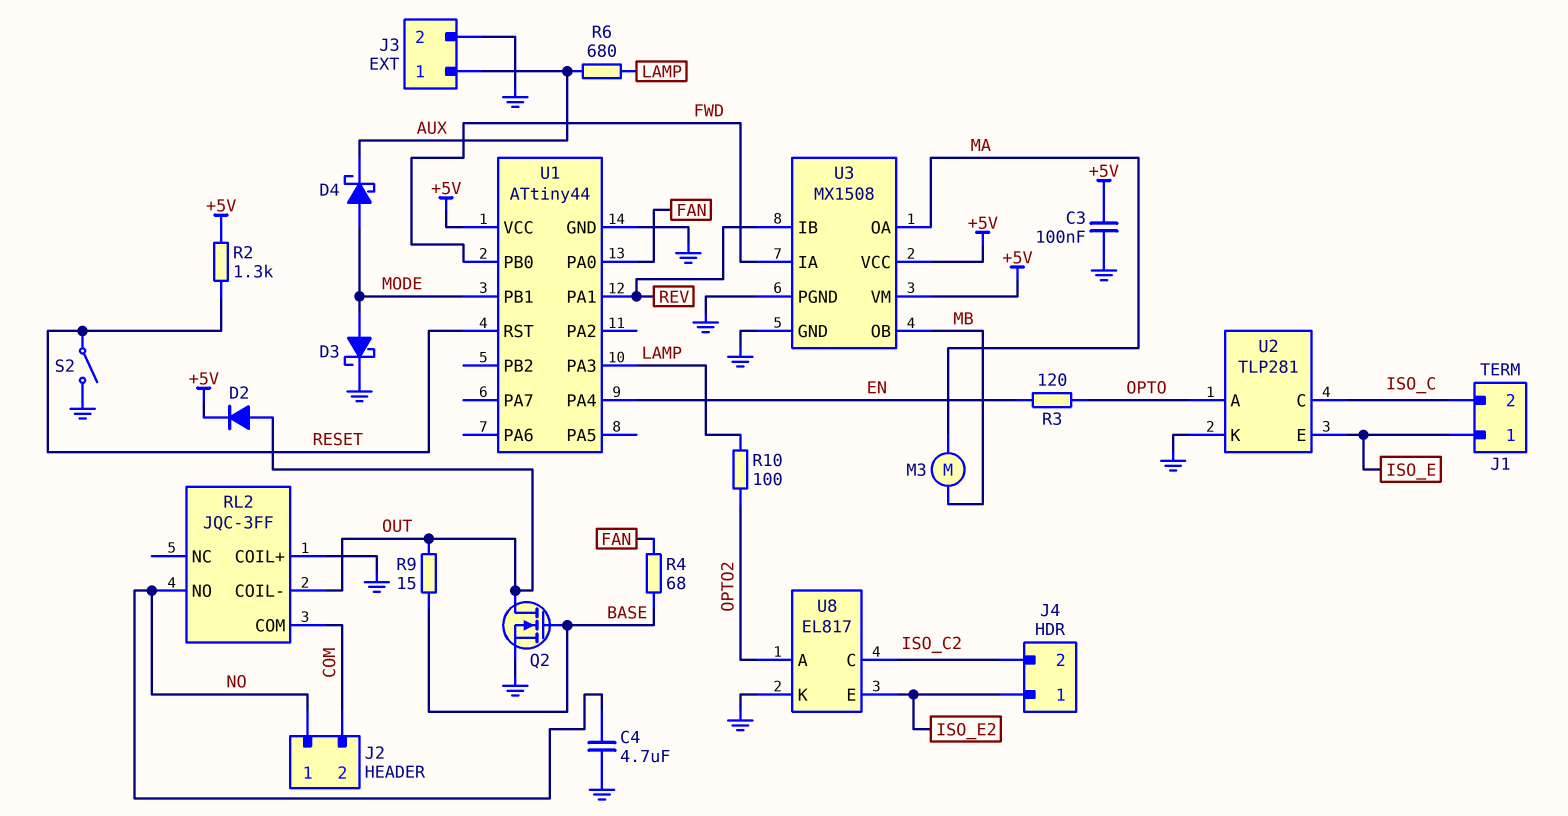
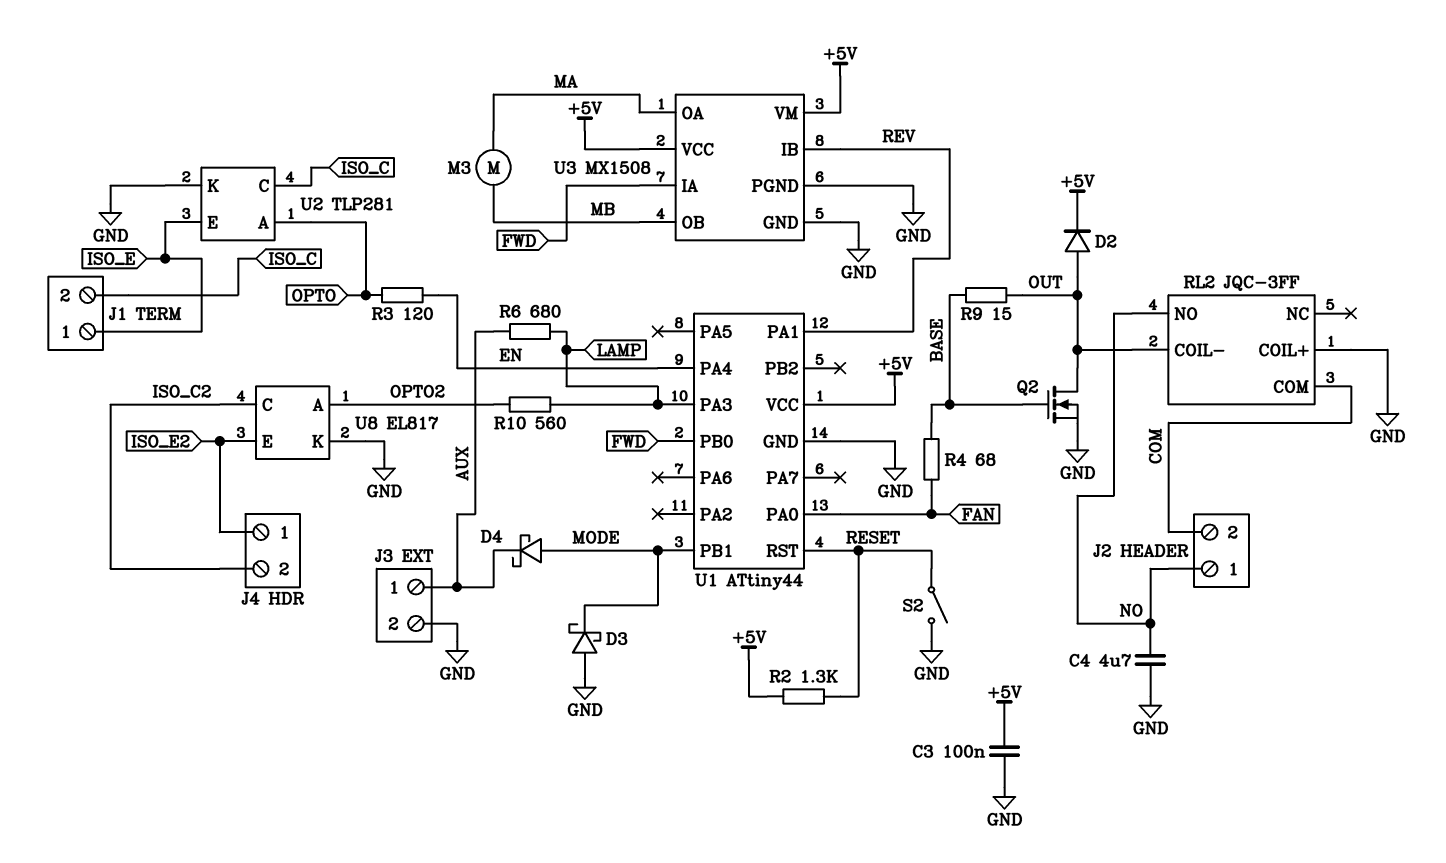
D3: schottky (A MODE, K GND) -> schottky (A GND, K MODE)
R10: 100 (LAMP, OPTO2) -> 560 (LAMP, OPTO2)

